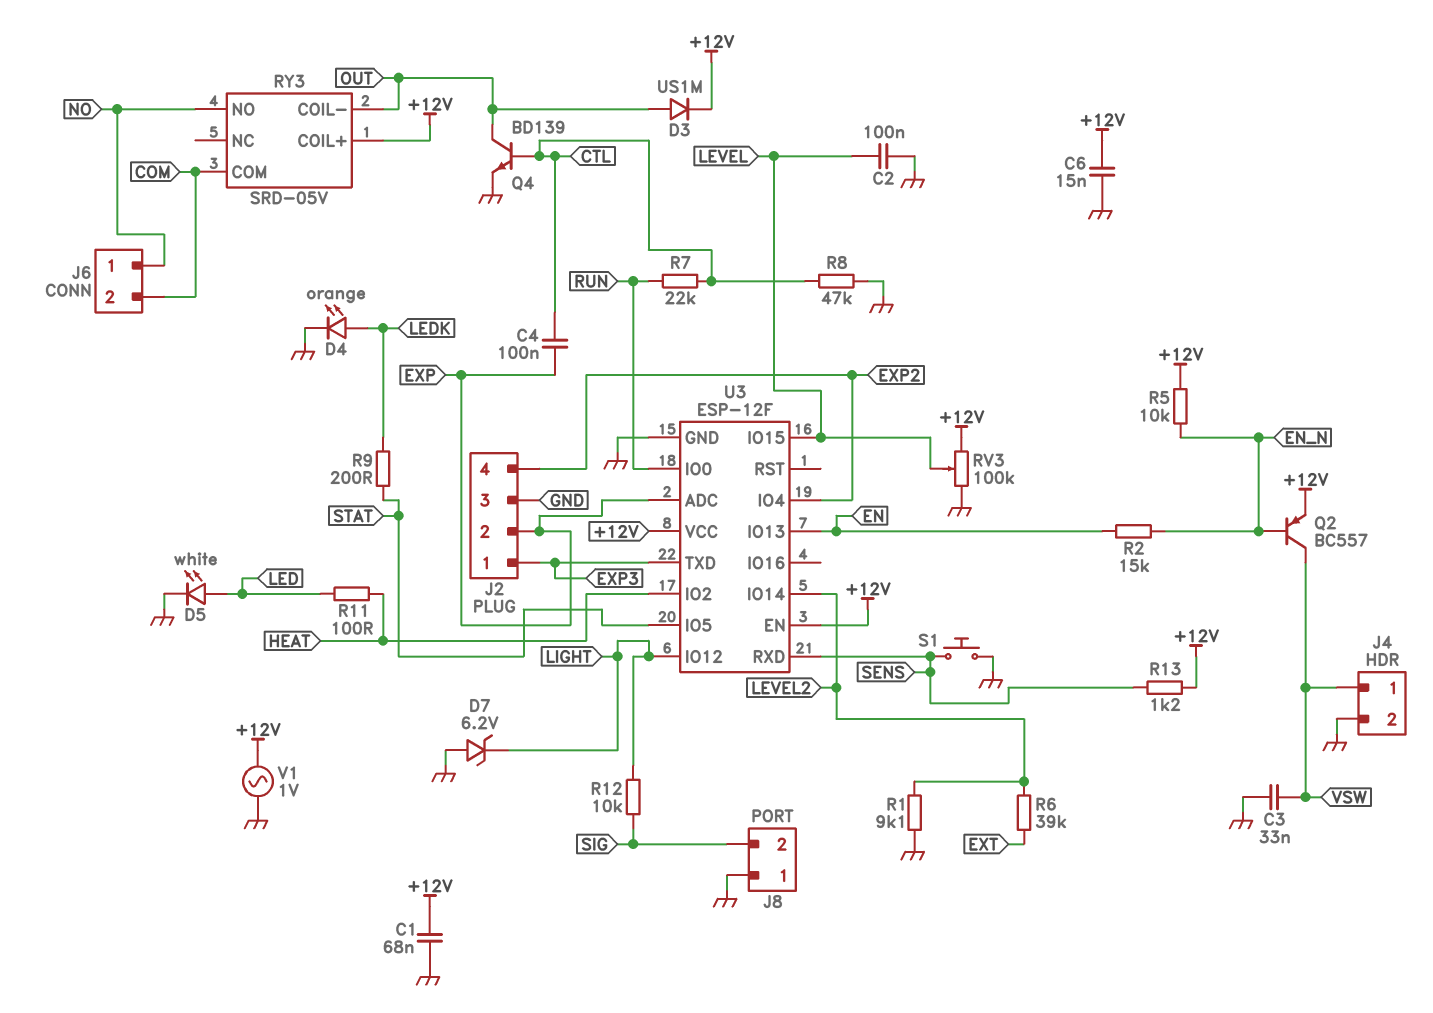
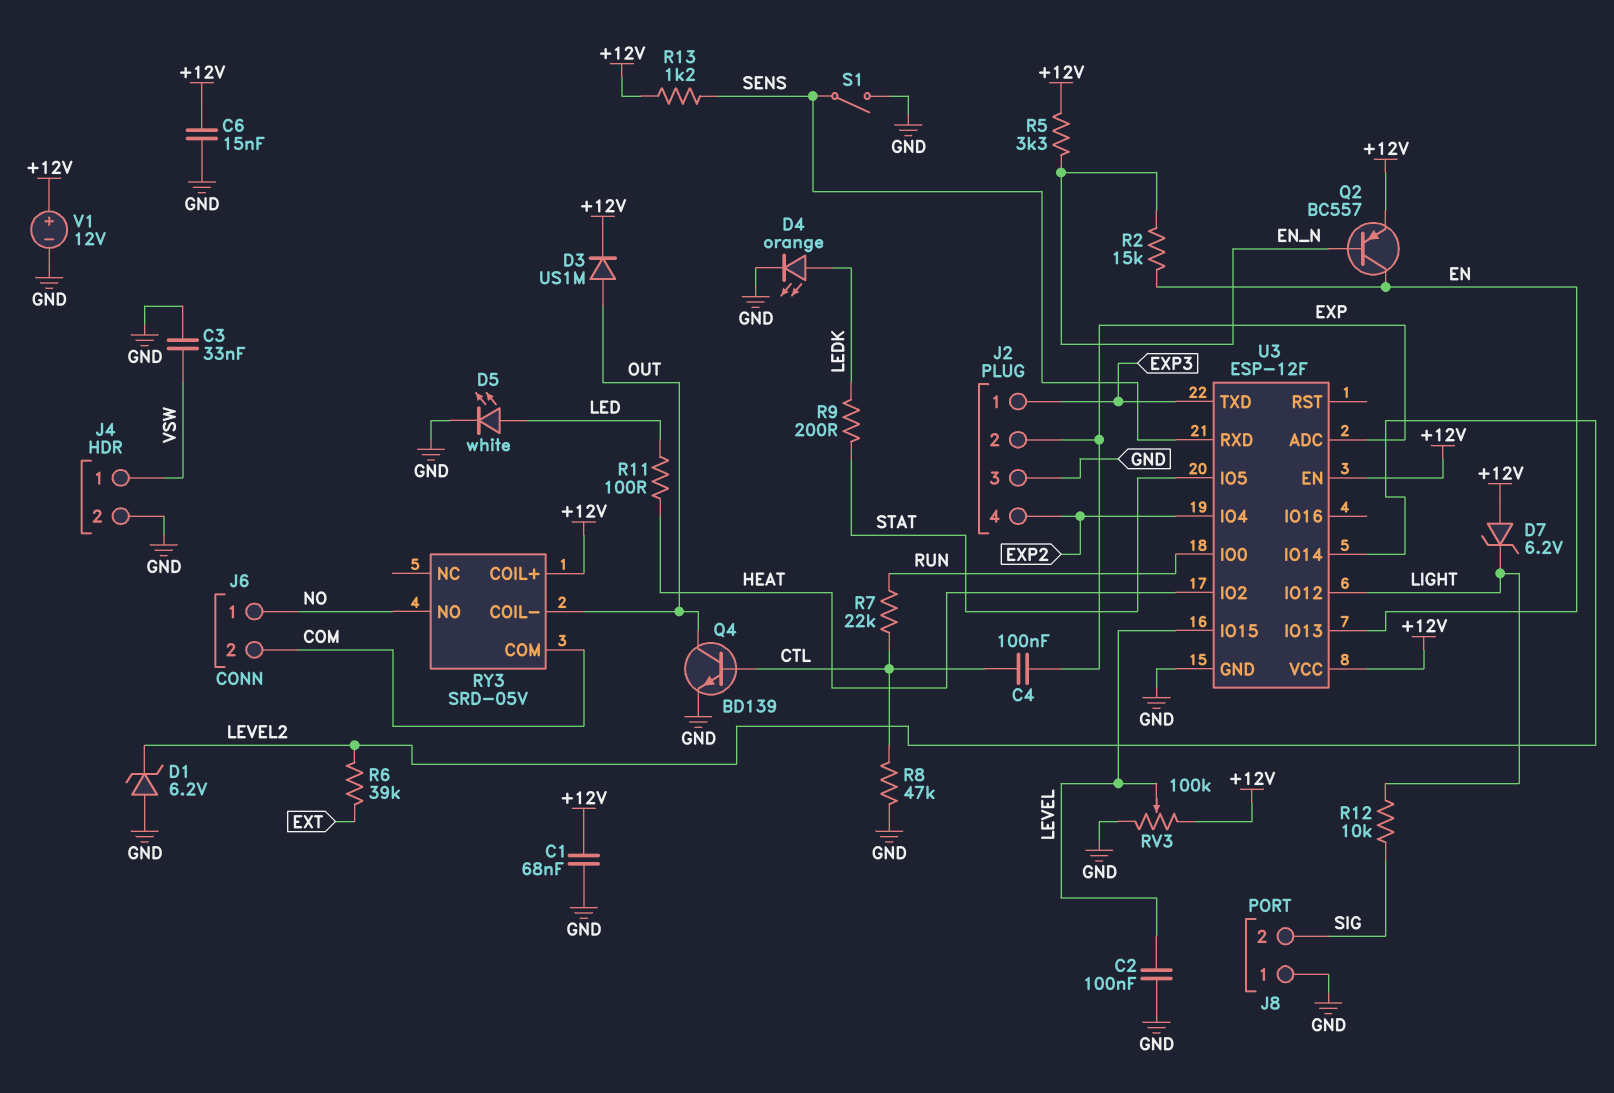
D1: none -> zener 6.2V (A GND, K LEVEL2)
D7: zener 6.2V (A GND, K LIGHT) -> zener 6.2V (A +12V, K LIGHT)
Q2: PNP BC557 (B EN_N, C VSW, E +12V) -> PNP BC557 (B EN_N, C EN, E +12V)
R1: 9.1k (GND, LEVEL2) -> none
R5: 10k (+12V, EN_N) -> 3.3k (+12V, EN_N)
S1: button (GND, SENS) -> switch (GND, SENS)
V1: AC 1V (+12V, GND) -> 12V (plus +12V, minus GND)

